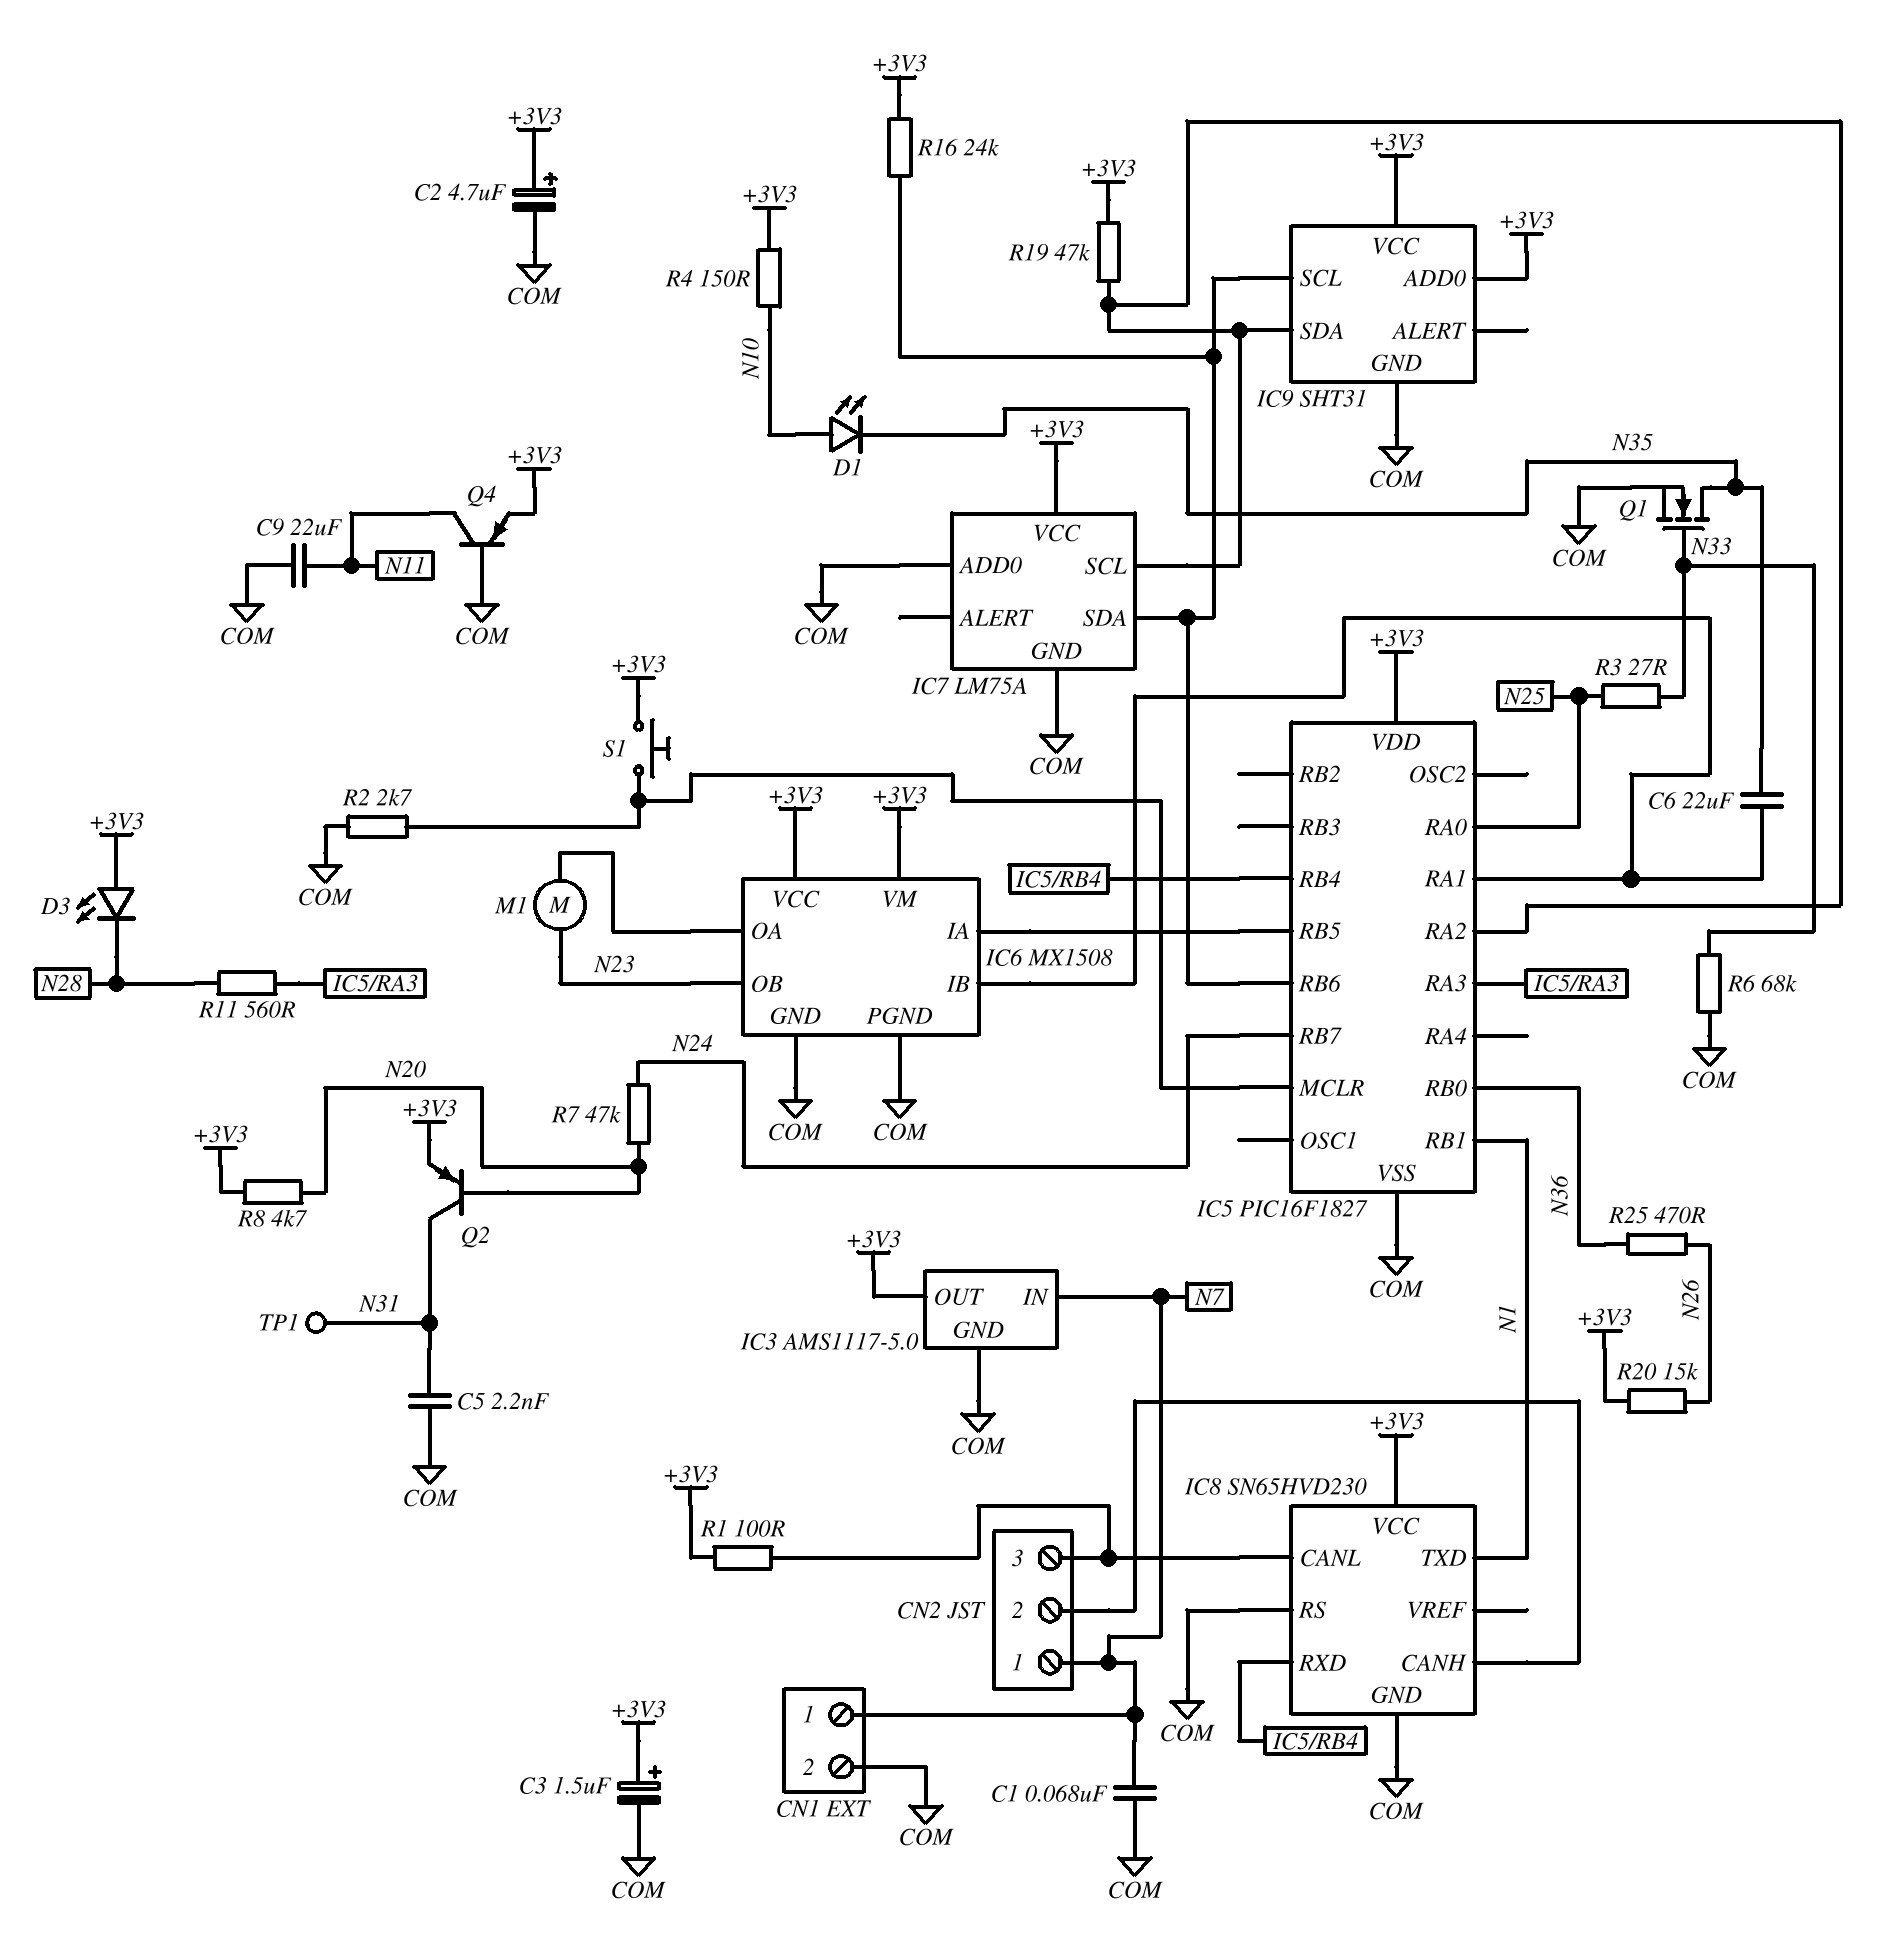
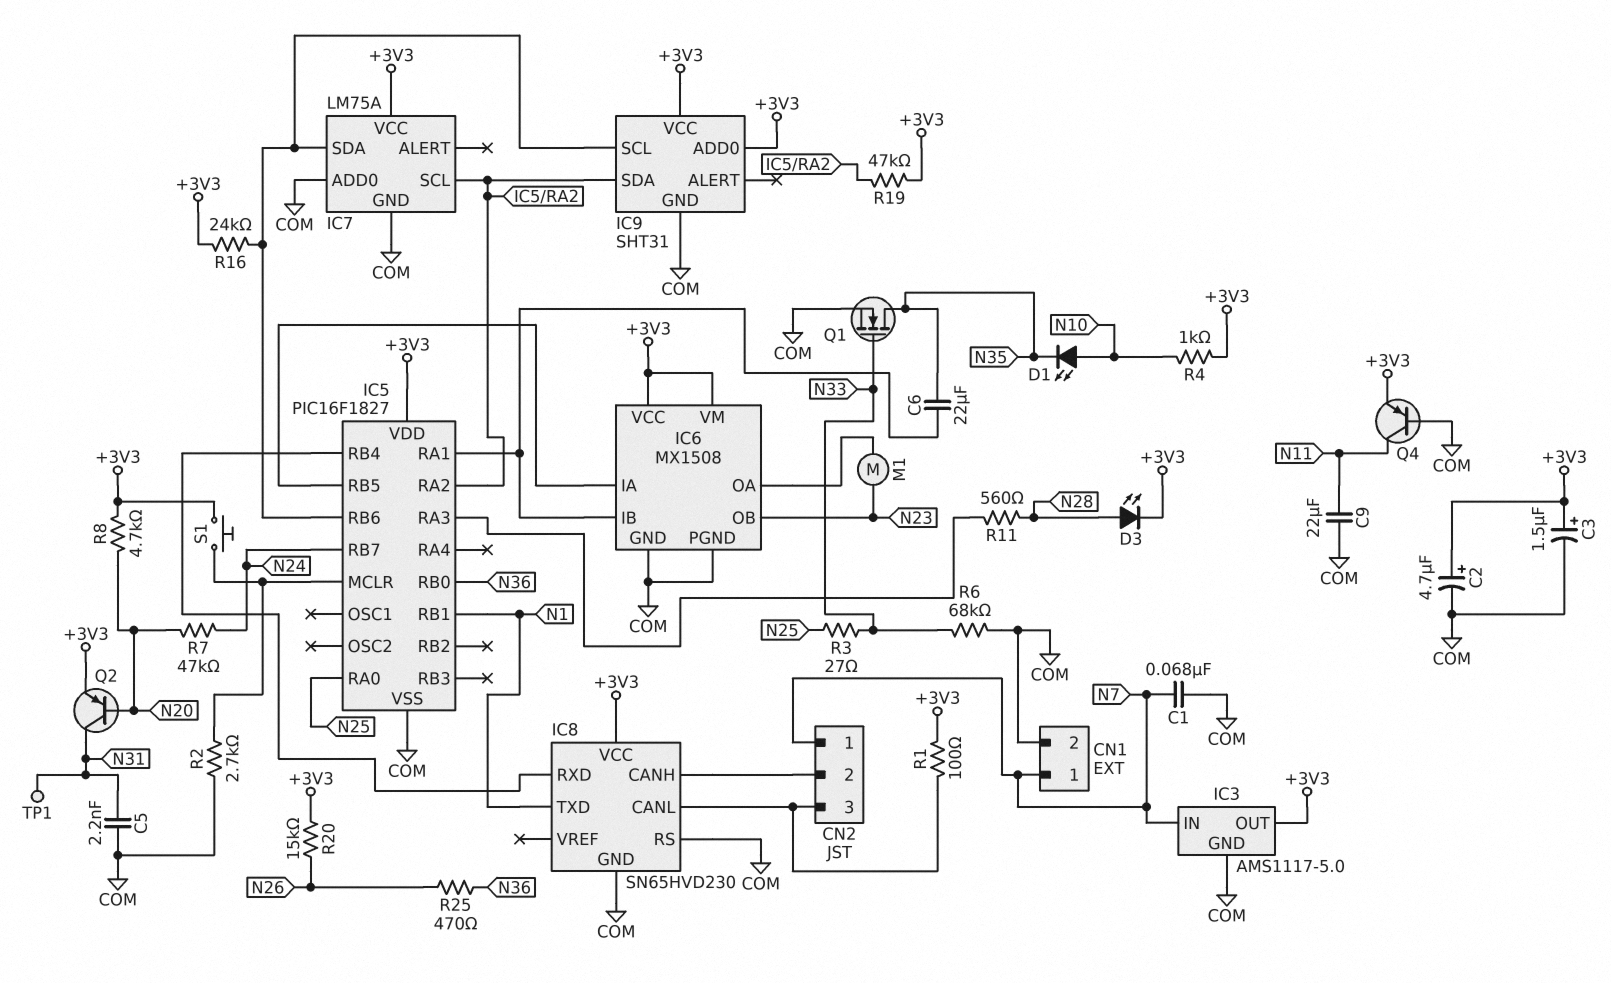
D3: LED (A +3V3, K N28) -> LED (A N28, K +3V3)
R4: 150 (+3V3, N10) -> 1k (+3V3, N10)

